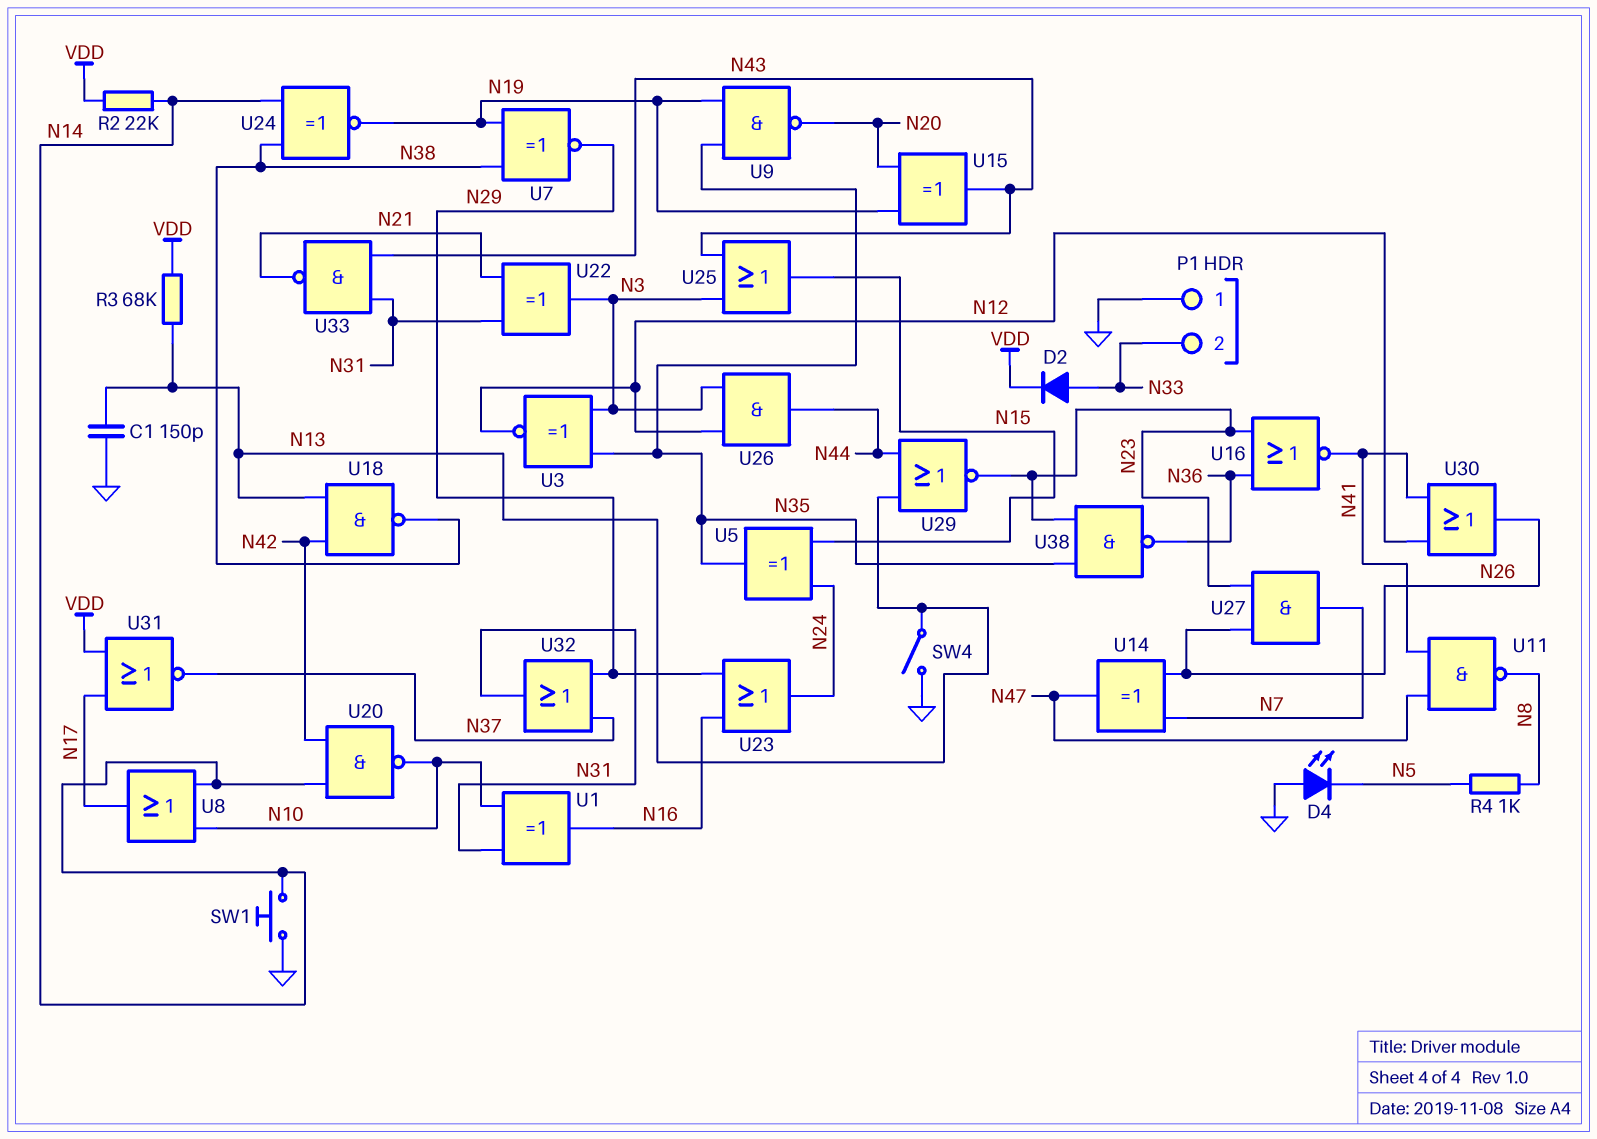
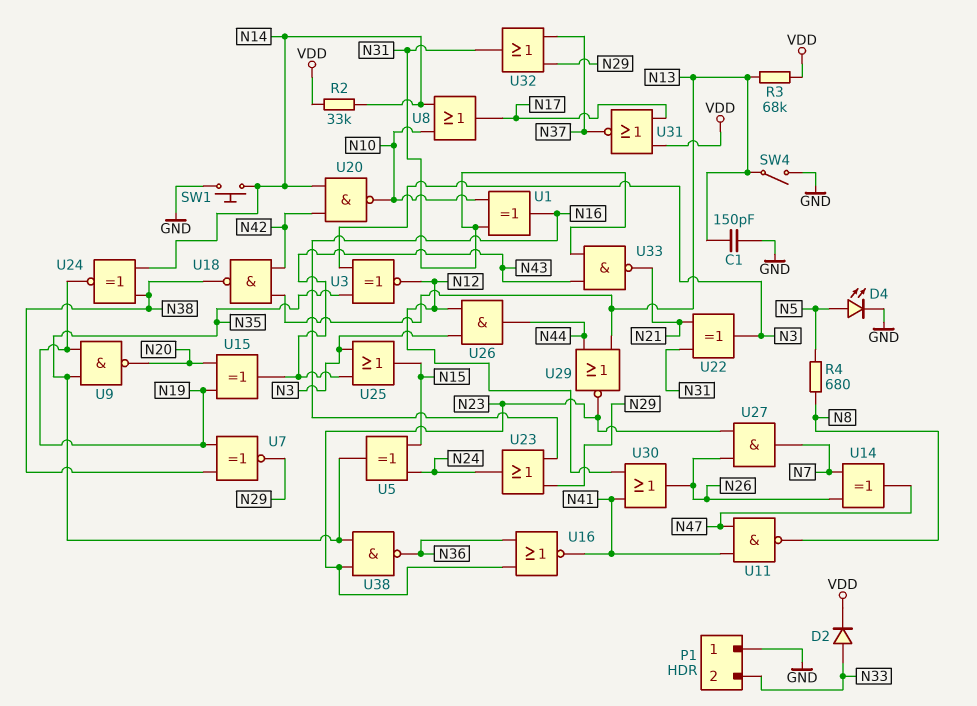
D4: LED (A GND, K N5) -> LED (A N5, K GND)
R2: 22k (N14, VDD) -> 33k (N14, VDD)
R4: 1k (N5, N8) -> 680 (N5, N8)

